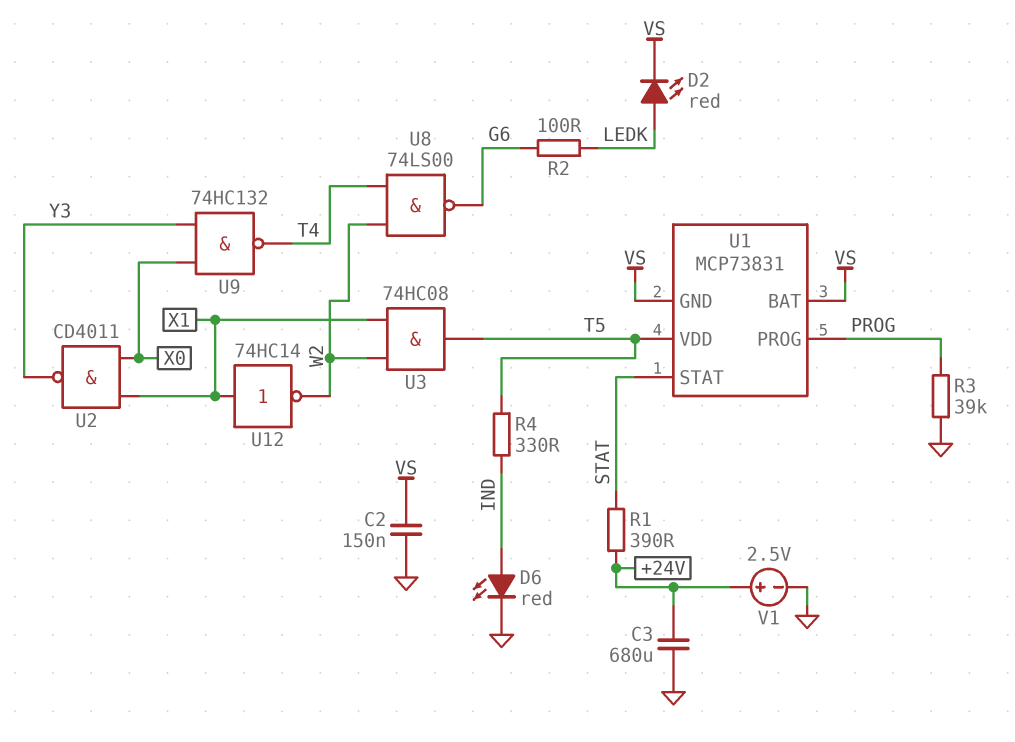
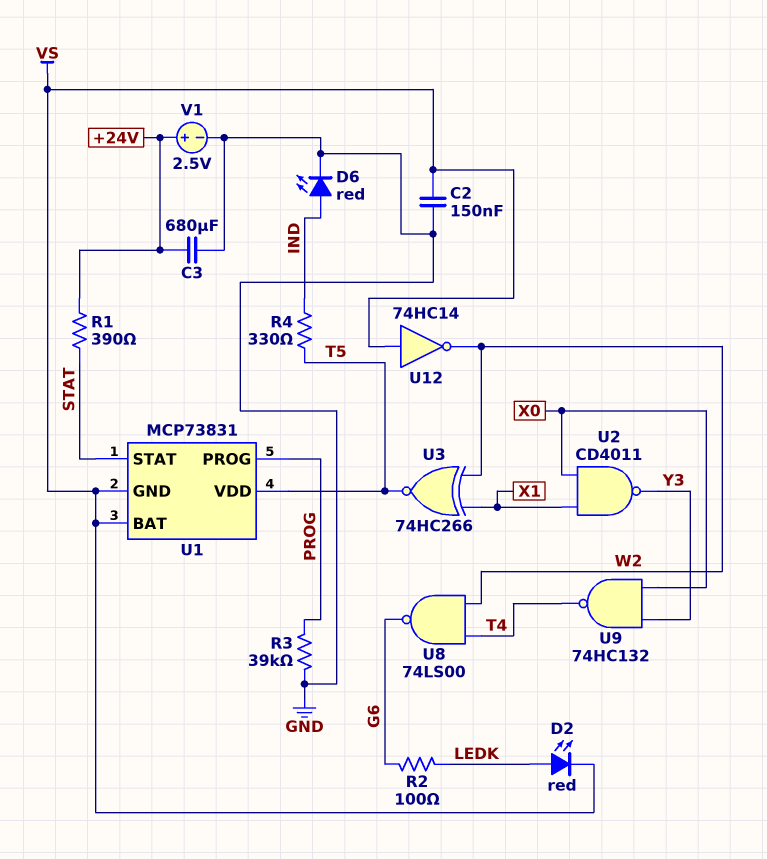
U3: AND 74HC08 (in W2, in X1, out T5) -> XNOR 74HC266 (in W2, in X1, out T5)
U12: NOT 74HC14 (in X1, out W2) -> NOT 74HC14 (in VS, out W2)

